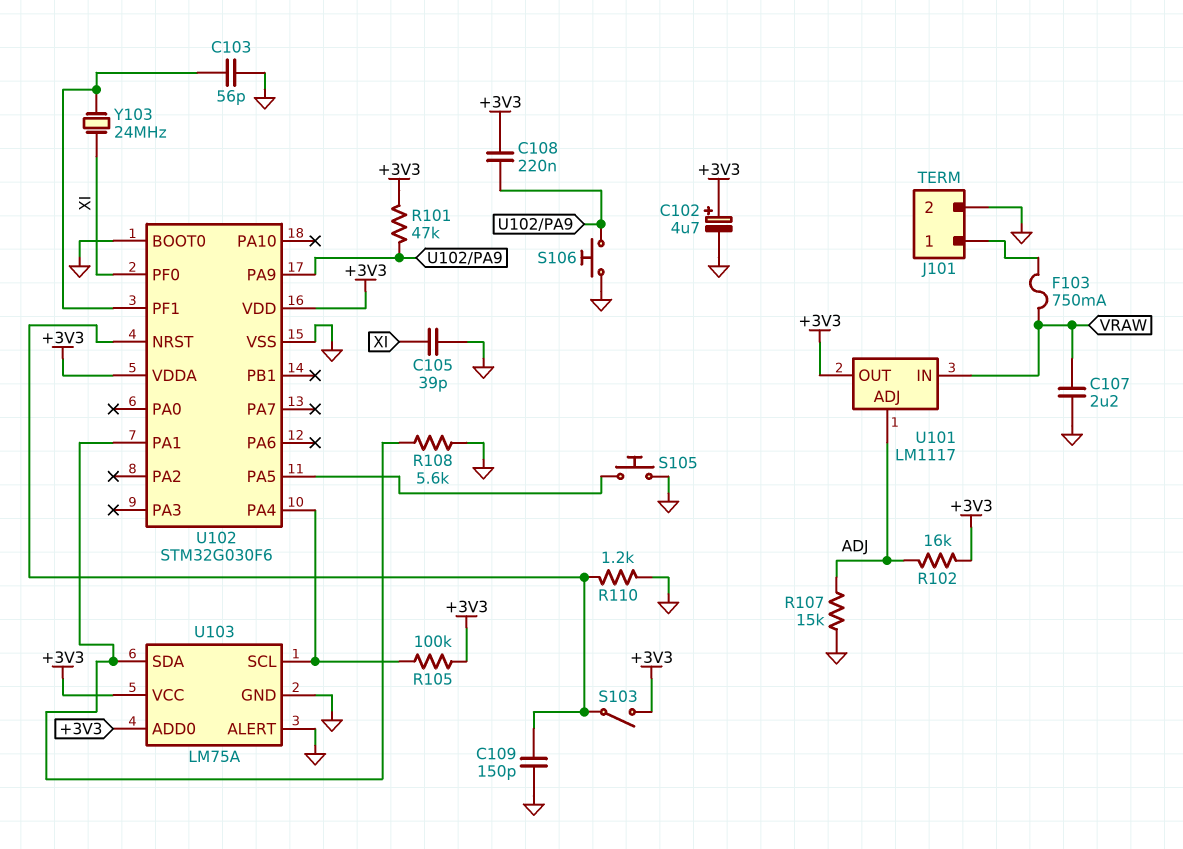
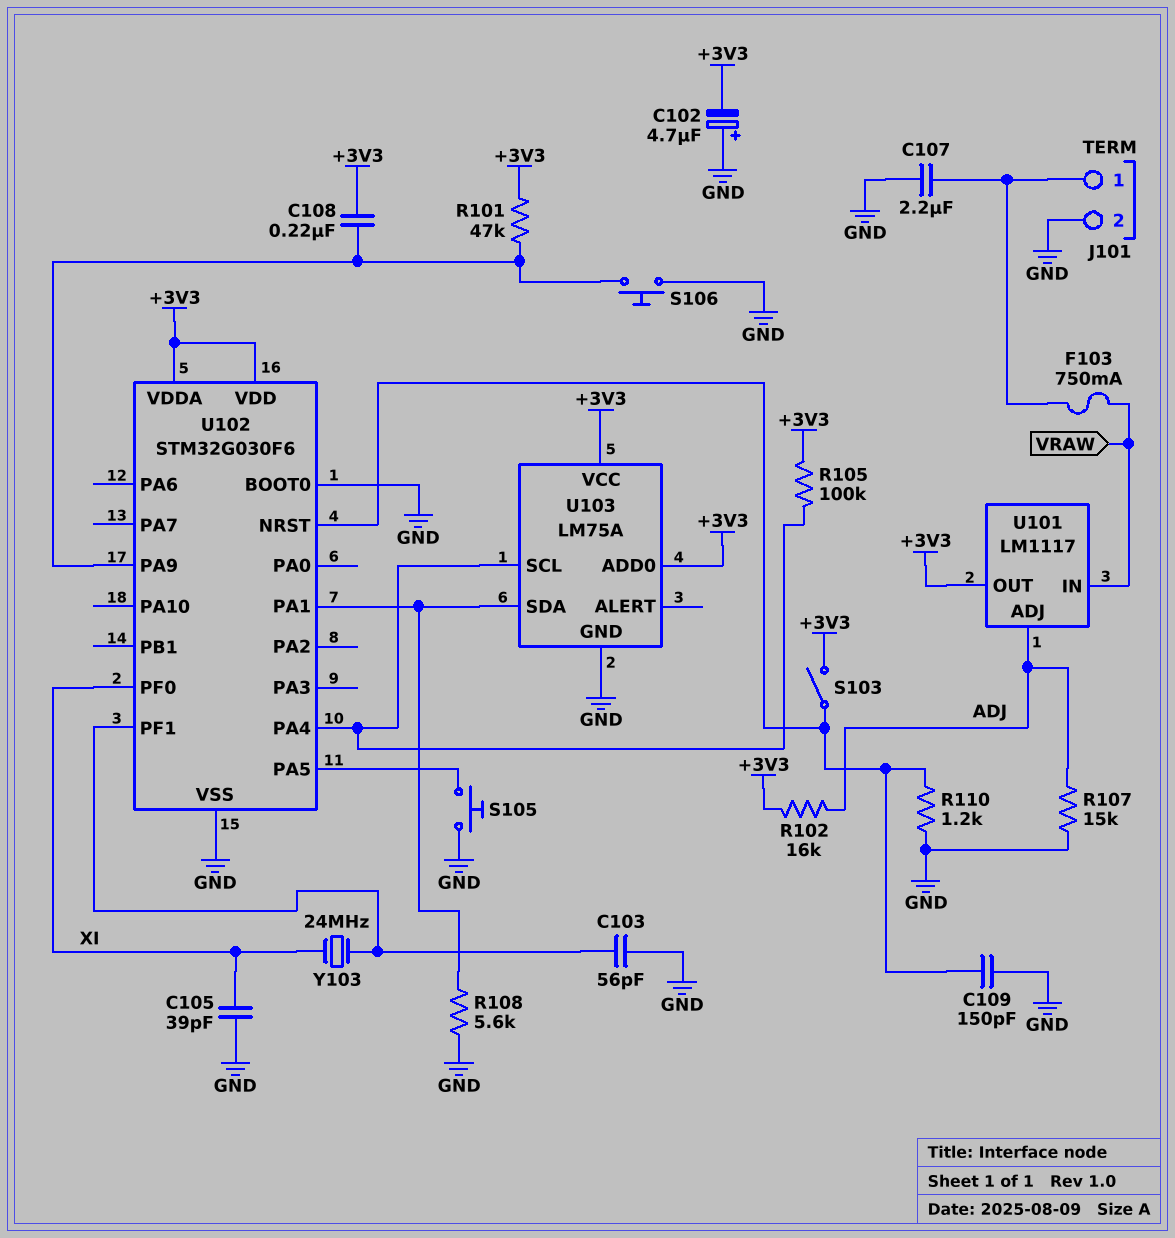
C102: 4.7uF (plus +3V3, minus GND) -> 4.7uF (plus GND, minus +3V3)
C107: 2.2uF (GND, VRAW) -> 2.2uF (GND, J101/1)
U103 pin ALERT: GND -> none

